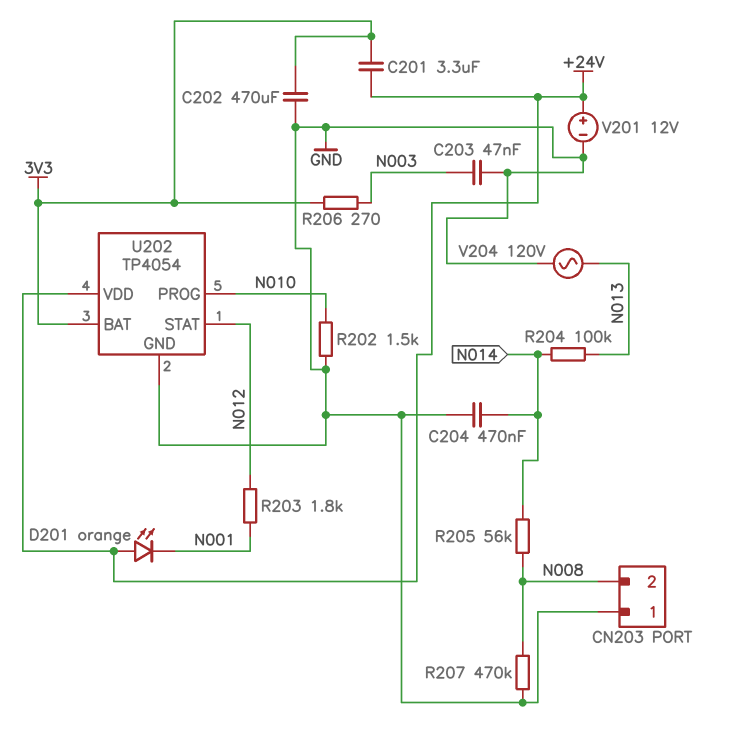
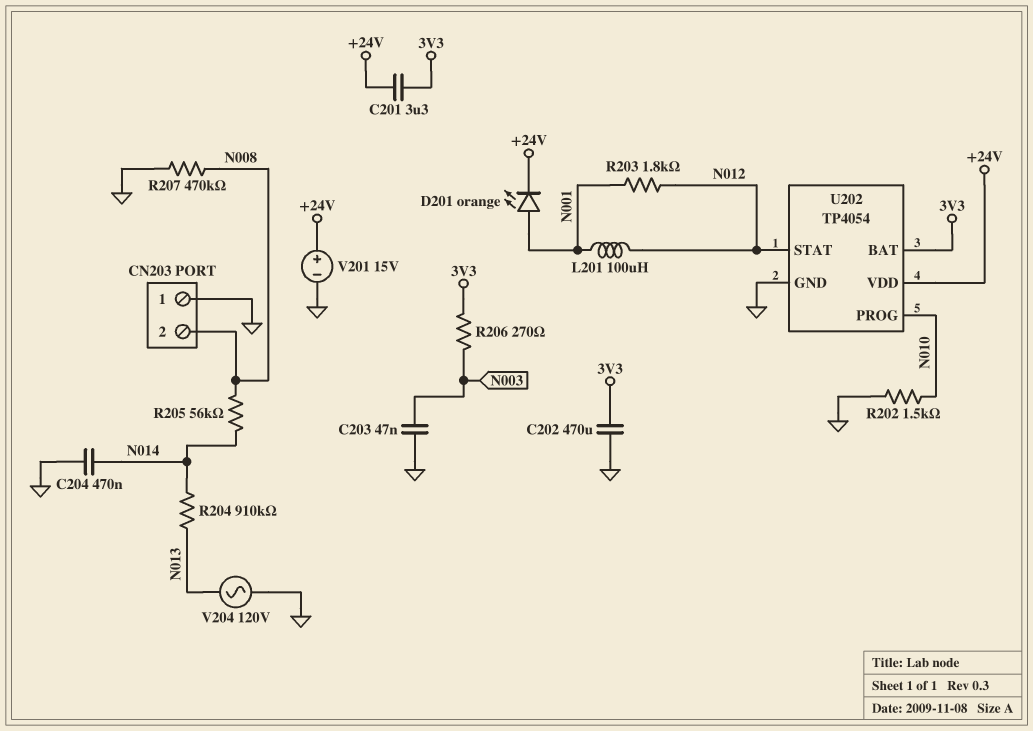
D201: LED orange (A +24V, K N001) -> LED orange (A N001, K +24V)
L201: none -> 100uH (N001, N012)
R204: 100k (N013, N014) -> 910k (N013, N014)
V201: 12V (plus +24V, minus GND) -> 15V (plus +24V, minus GND)

